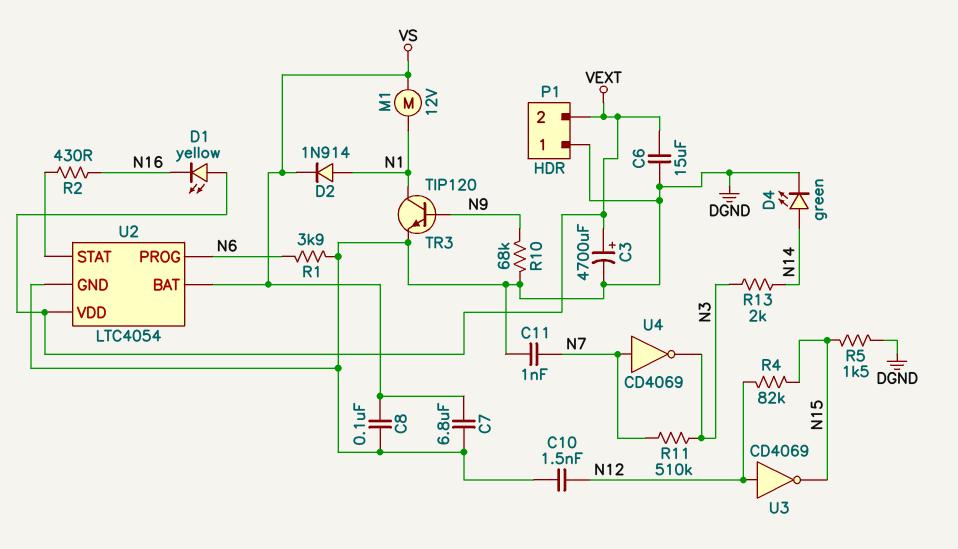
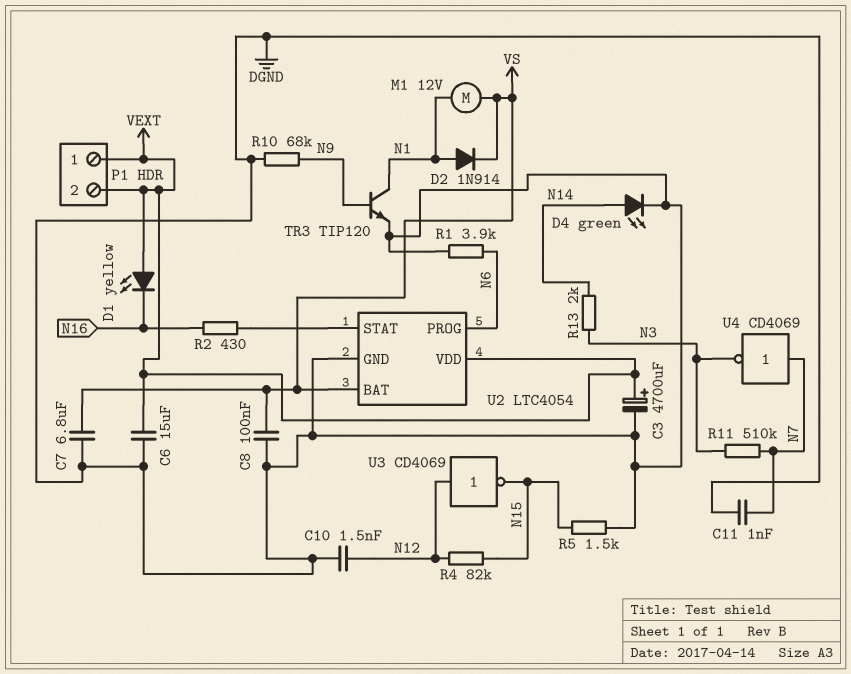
P1 pin 1: DGND -> VEXT

